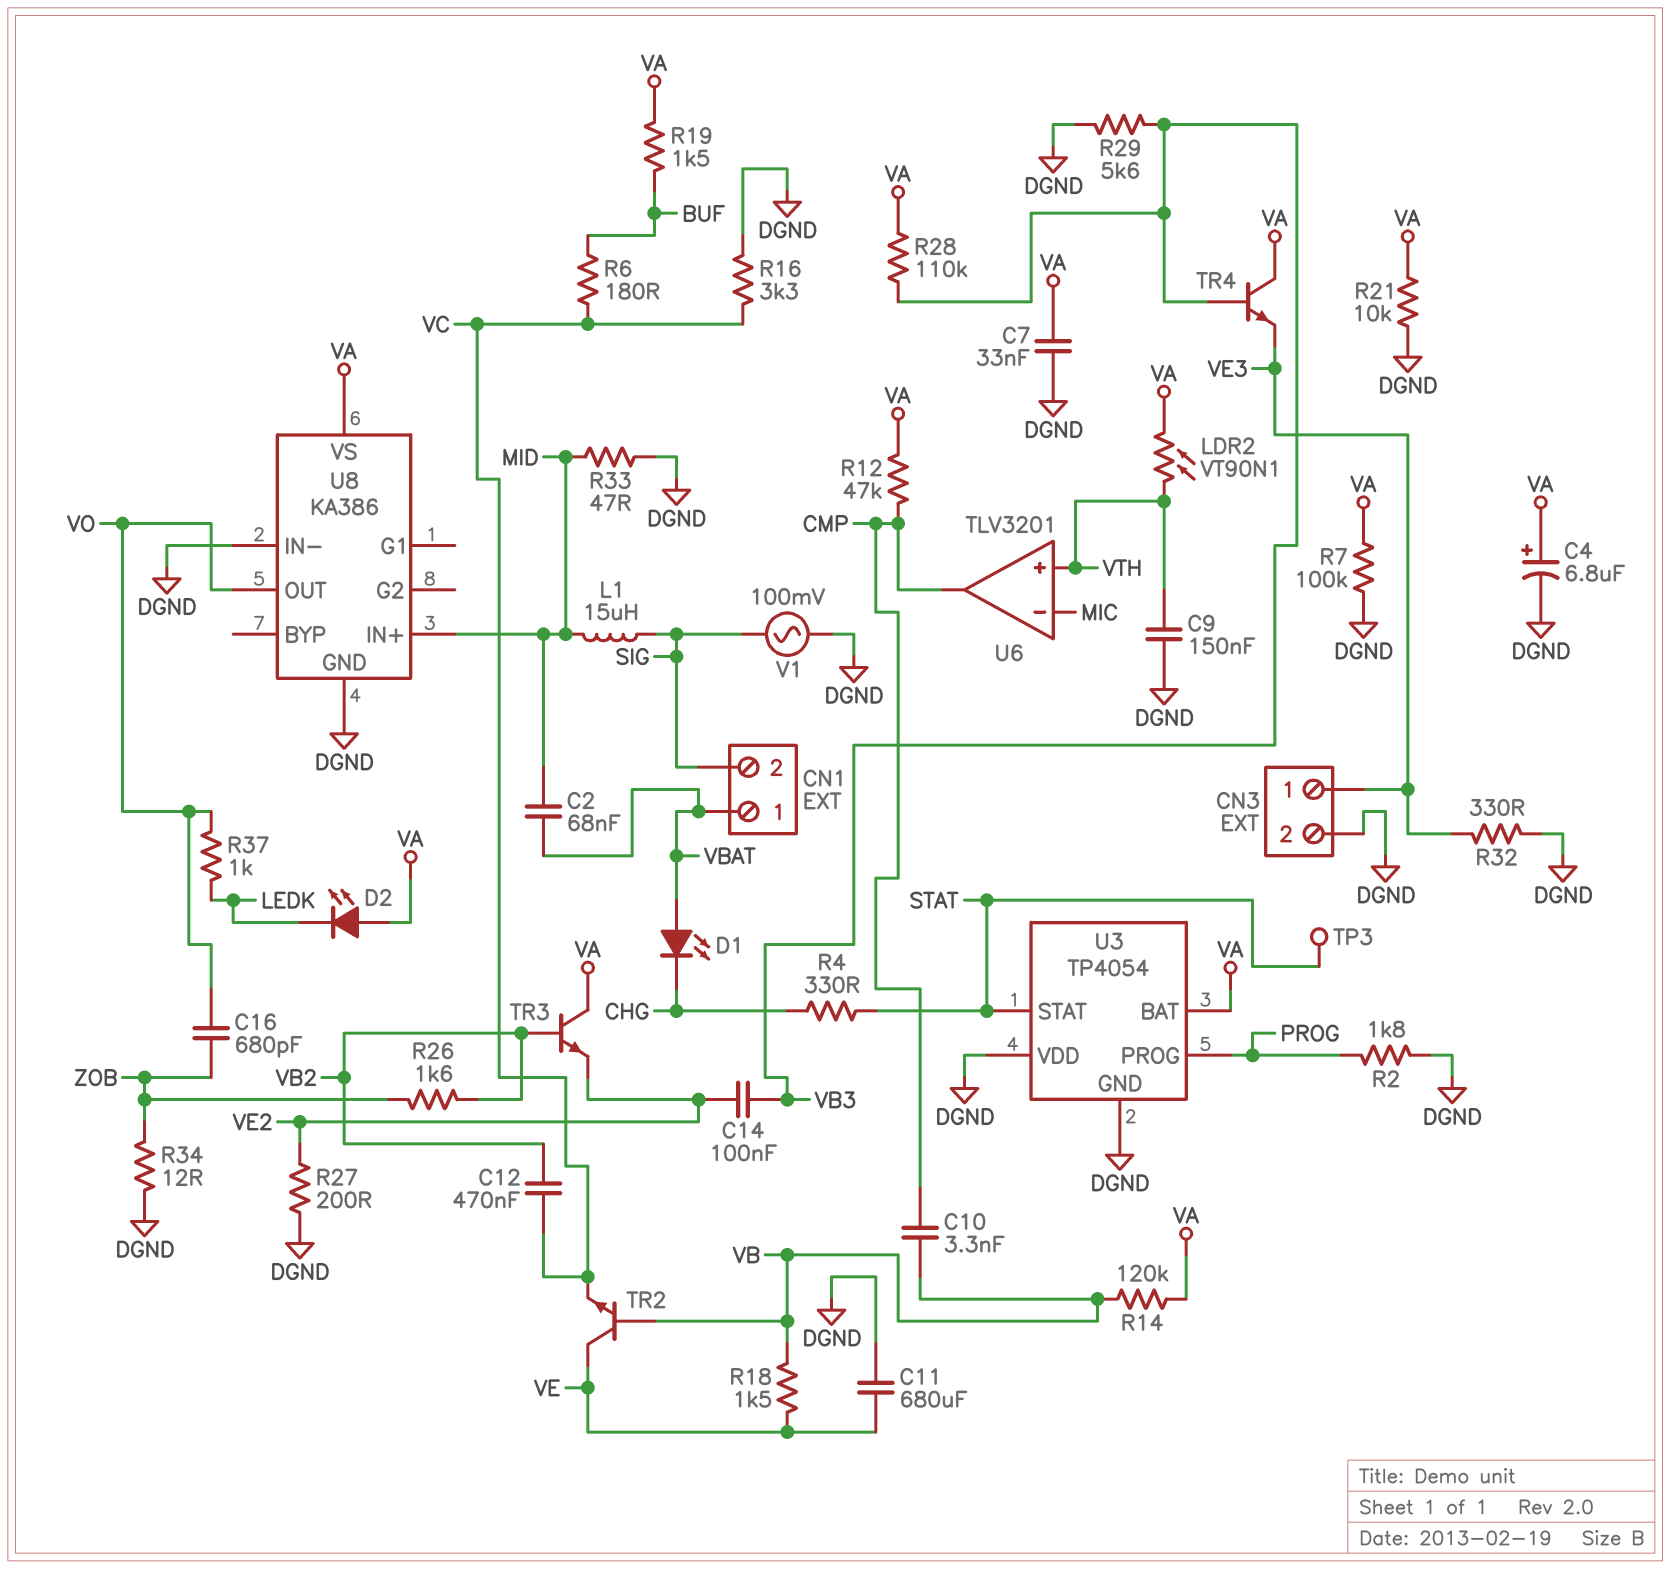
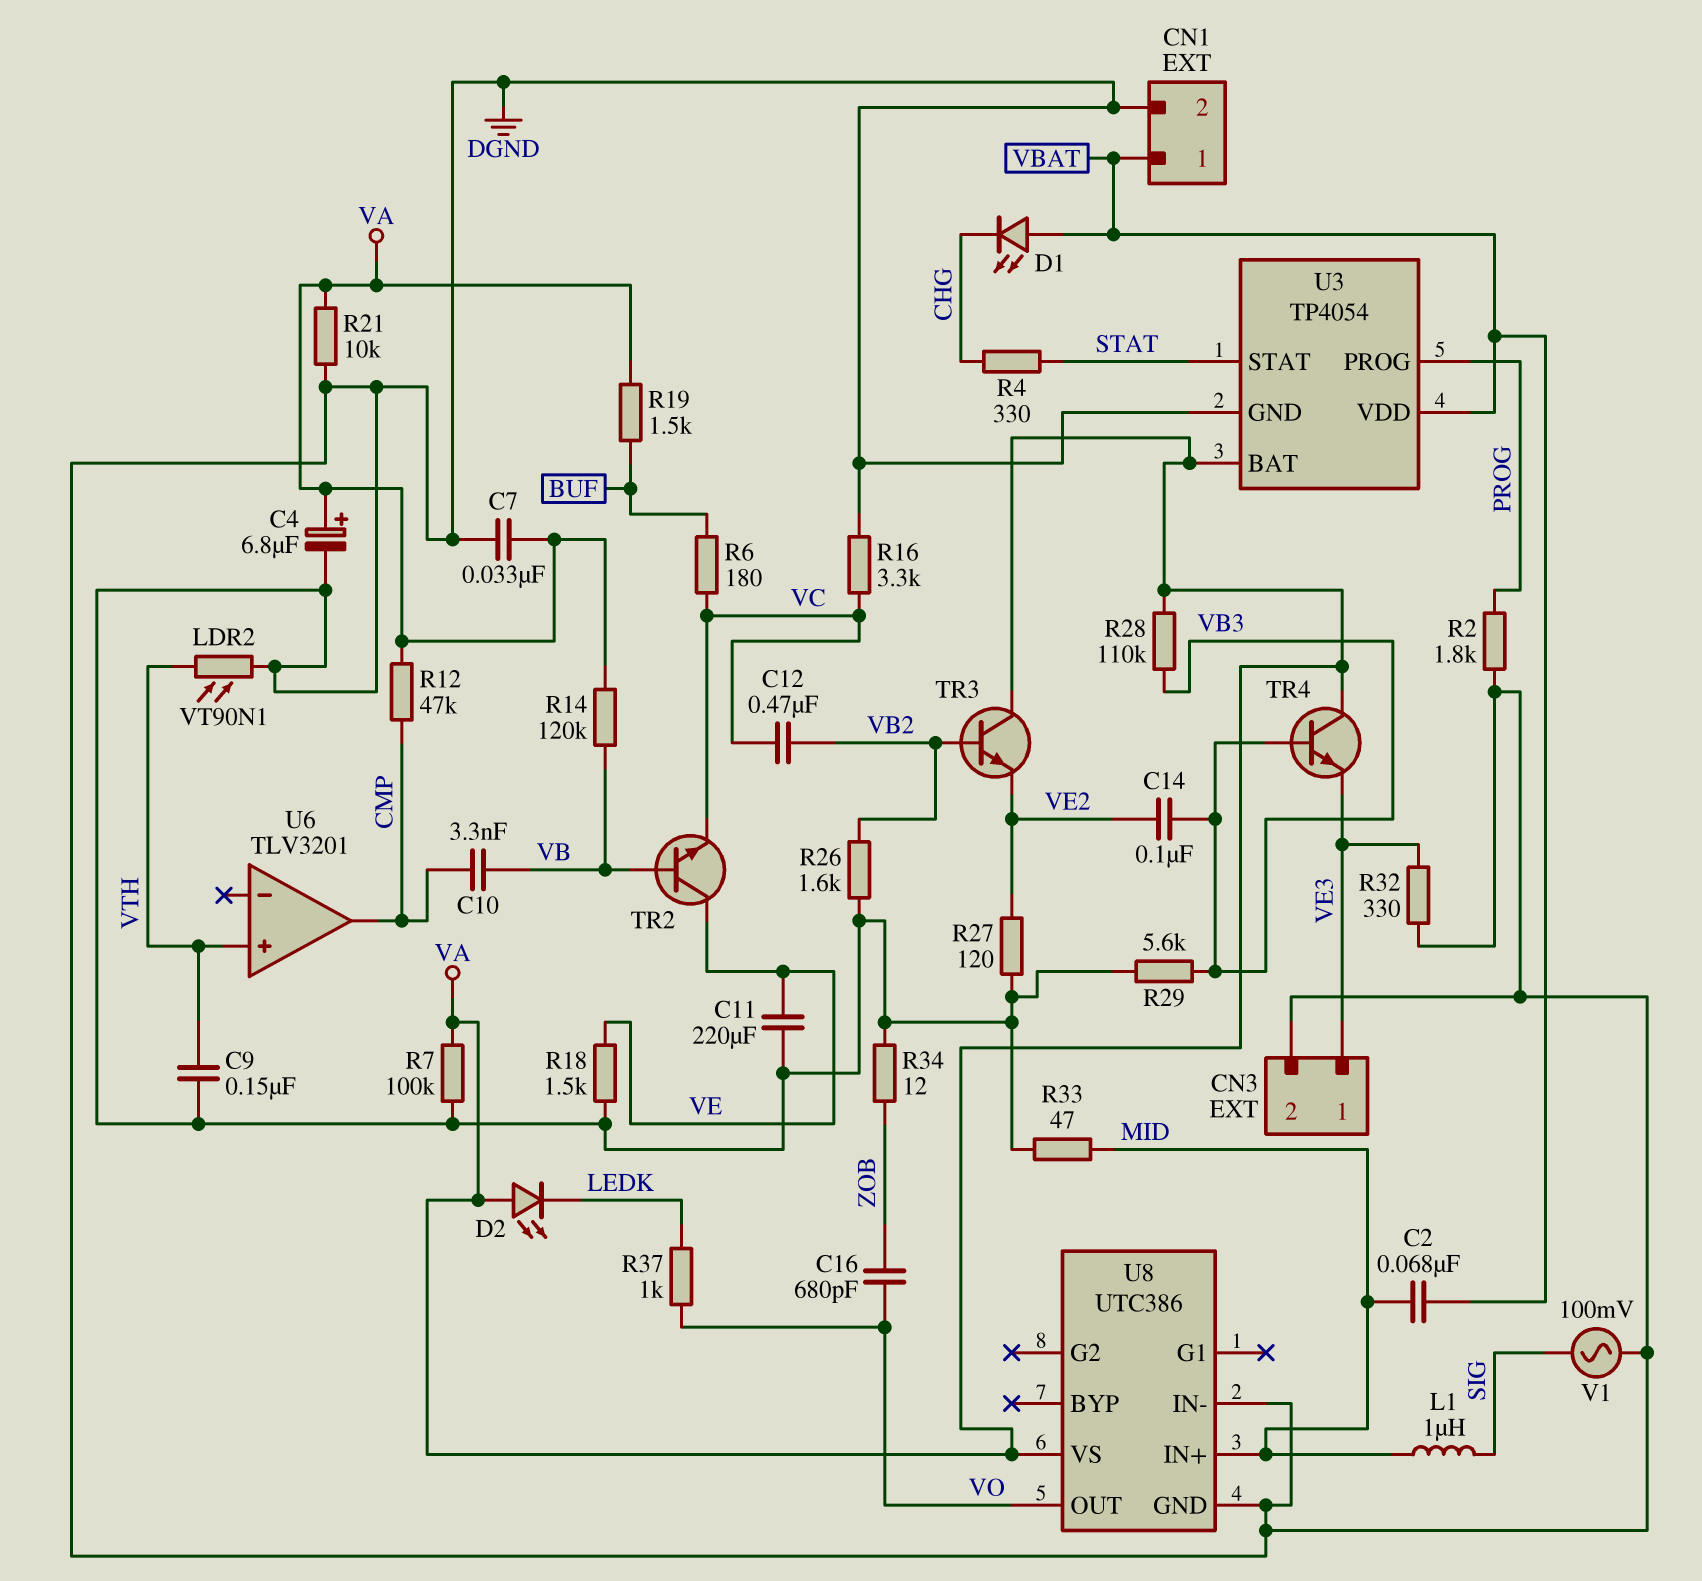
C11: 680uF (DGND, VE) -> 220uF (DGND, VE)
CN1 pin 2: SIG -> DGND
L1: 15uH (MID, SIG) -> 1uH (MID, SIG)
LDR2: VT90N1 (VA, VTH) -> VT90N1 (DGND, VTH)
R18: 1.5k (VB, VE) -> 1.5k (DGND, VE)
R26: 1.6k (VB2, ZOB) -> 1.6k (DGND, VB2)
R27: 200 (DGND, VE2) -> 120 (DGND, VE2)
TP3: test point (STAT) -> none
U3 pin VDD: DGND -> VBAT
U6 pin in-: MIC -> none
U8: KA386 -> UTC386

